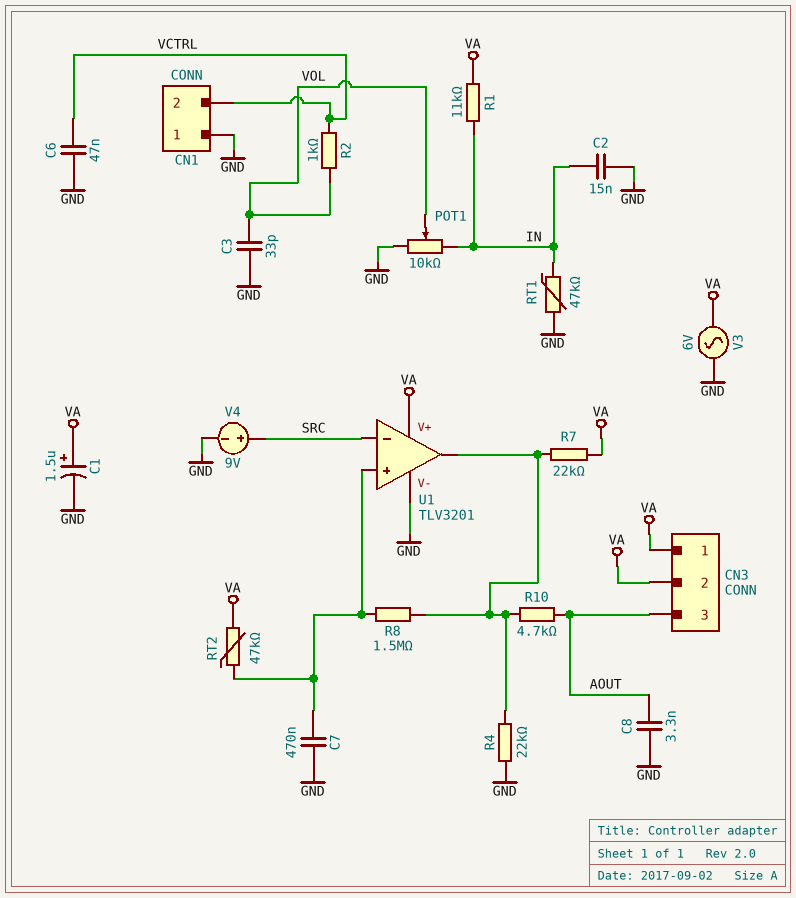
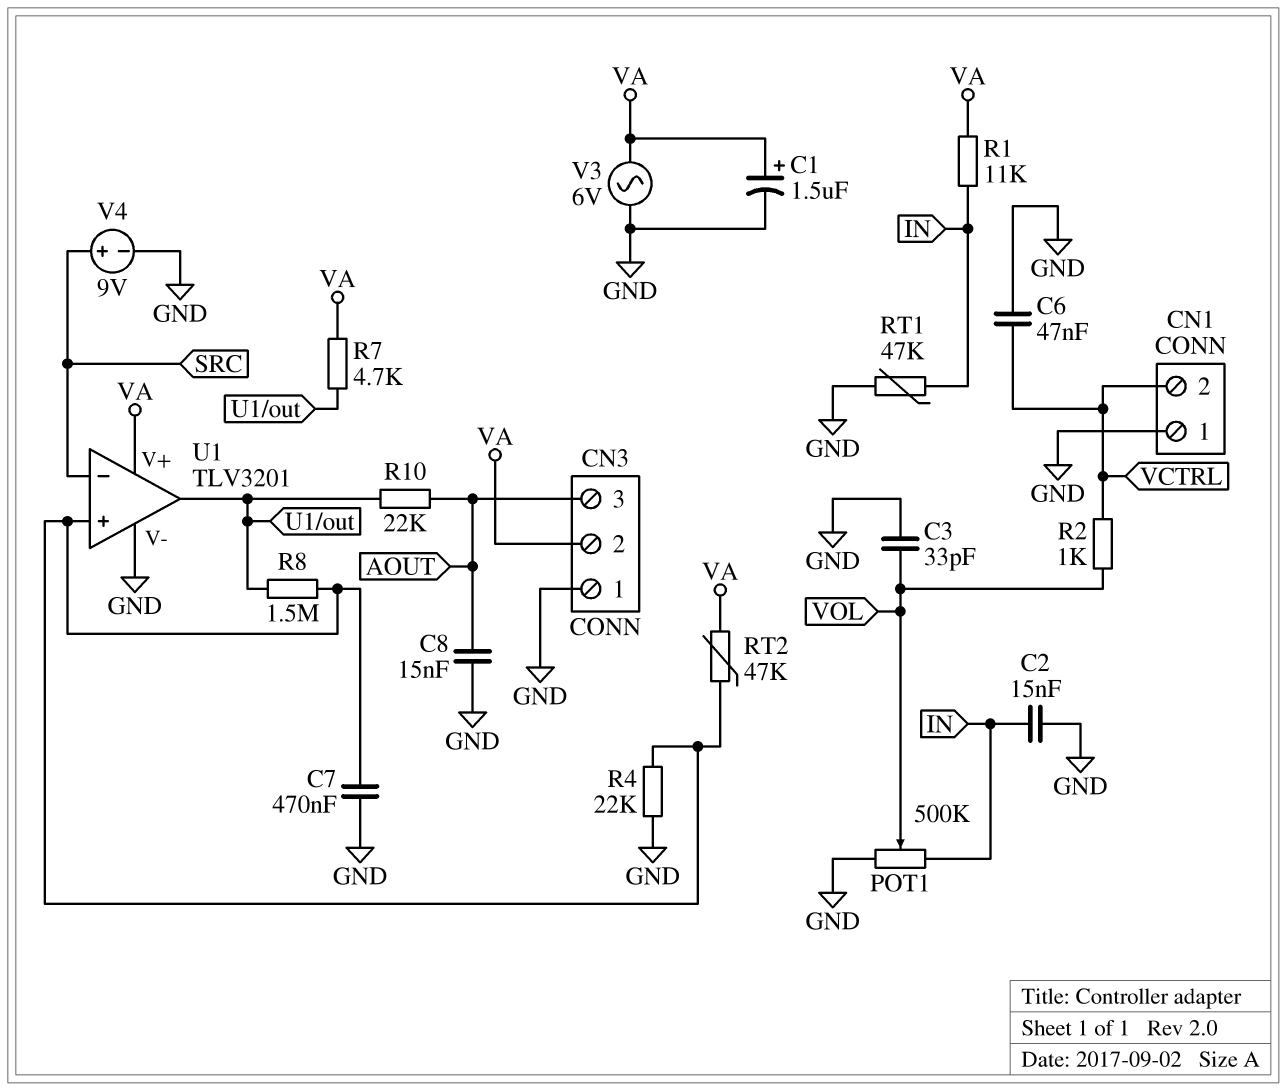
C8: 3.3nF (AOUT, GND) -> 15nF (AOUT, GND)
CN3 pin 1: VA -> GND
POT1: 10k (GND, IN, wiper VOL) -> 500k (GND, IN, wiper VOL)
R4: 22k (GND, U1/out) -> 22k (GND, U1/in+)
R7: 22k (U1/out, VA) -> 4.7k (U1/out, VA)
R10: 4.7k (AOUT, U1/out) -> 22k (AOUT, U1/out)

